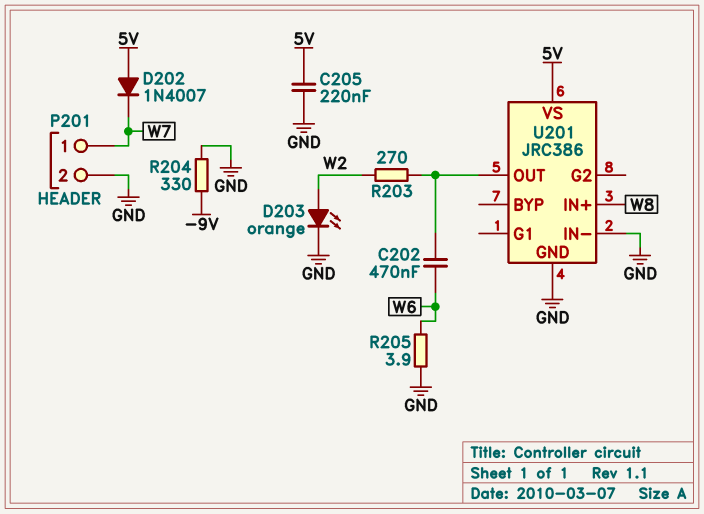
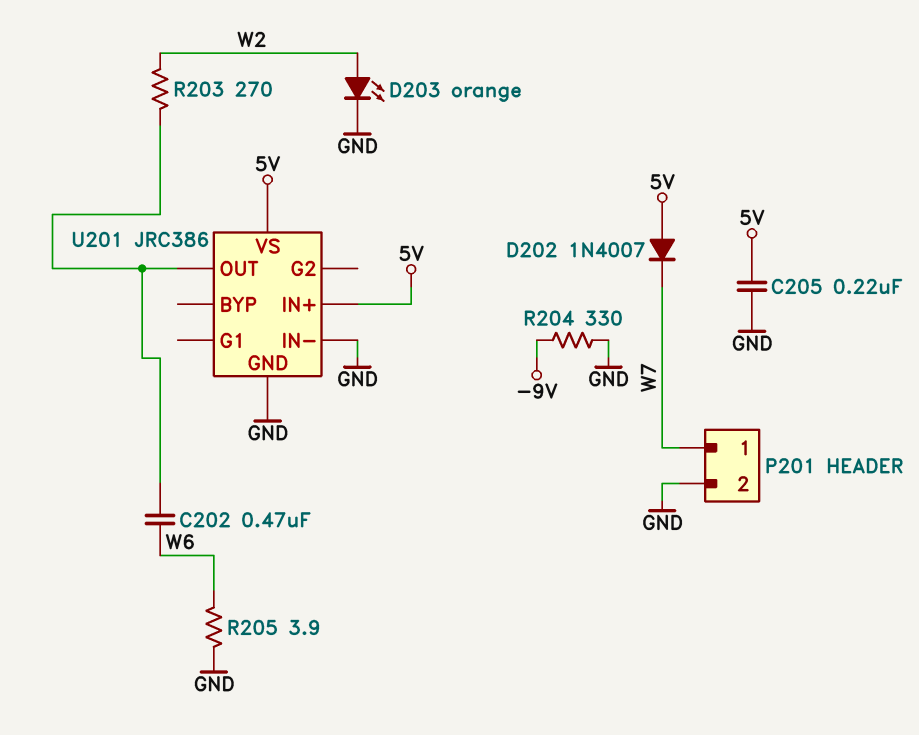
U201 pin IN+: W8 -> 5V

